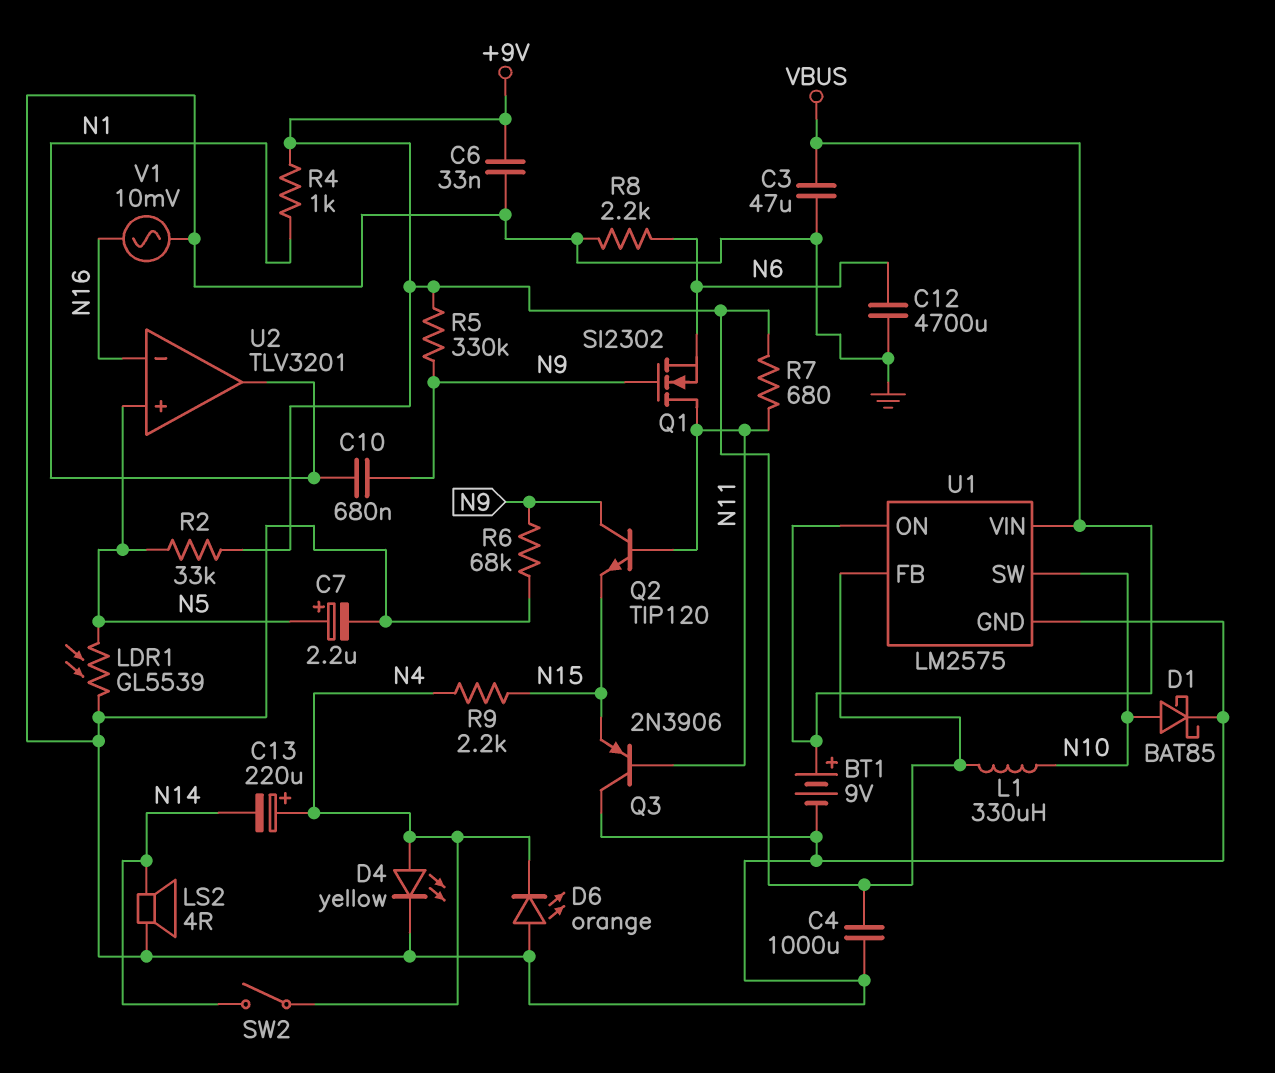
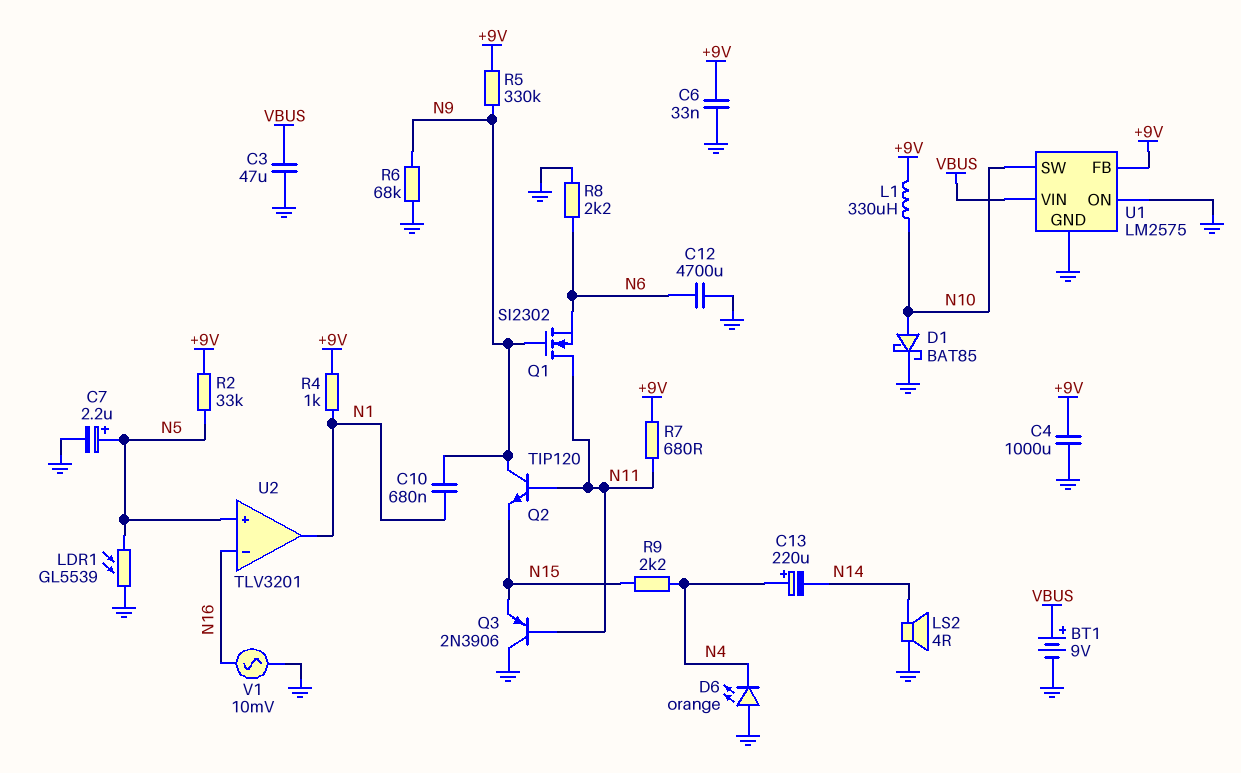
D4: LED yellow (A N4, K GND) -> none
SW2: switch (N4, N14) -> none
U1 pin ON: VBUS -> GND

